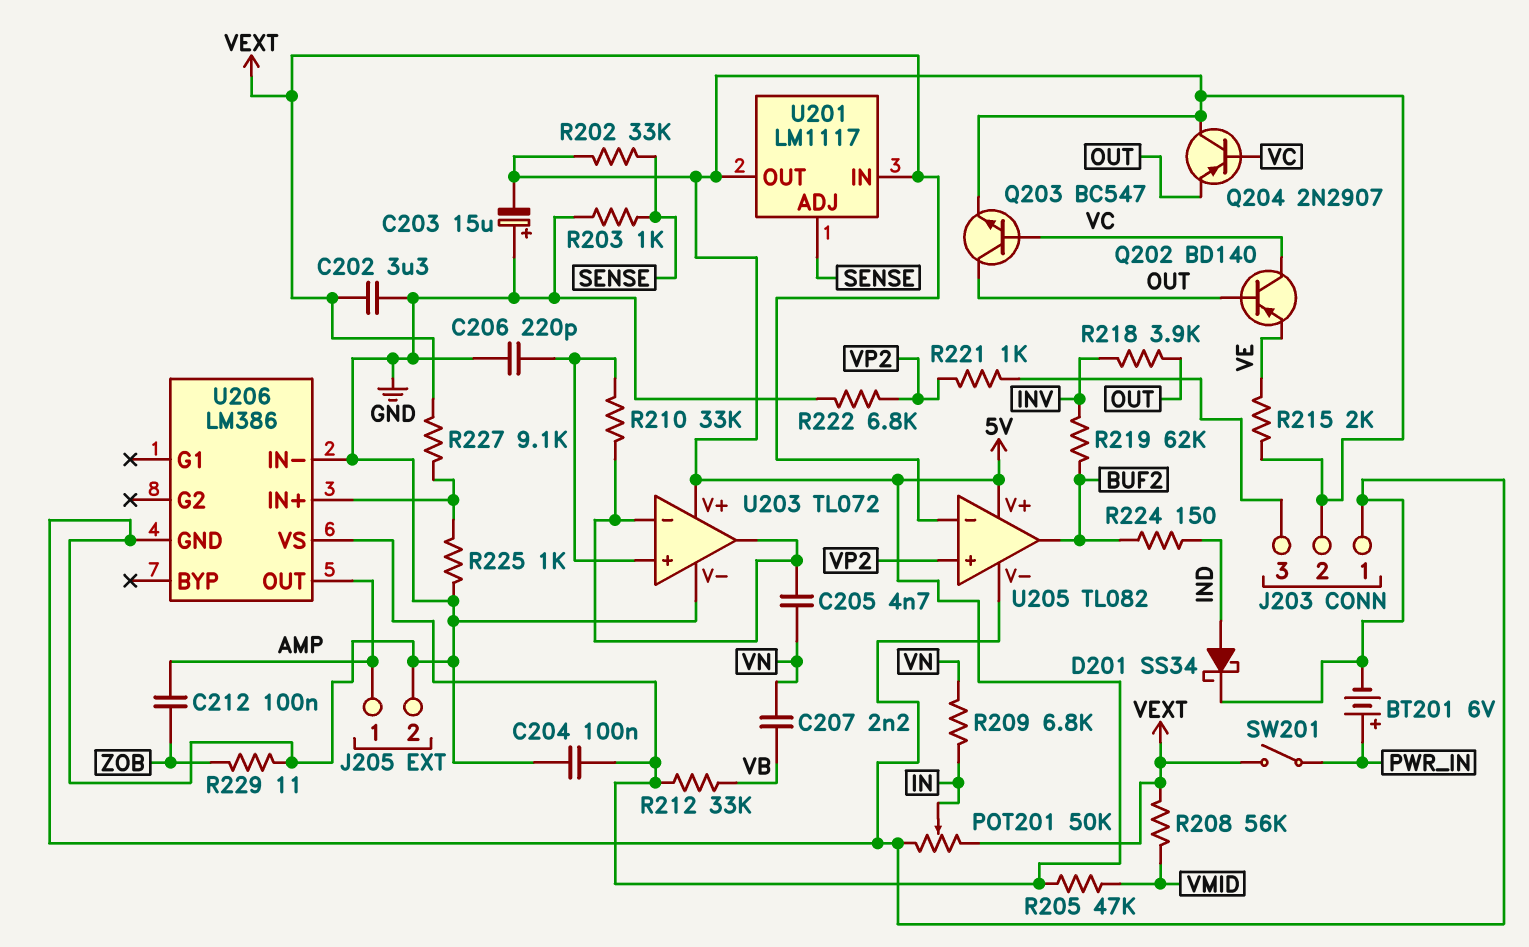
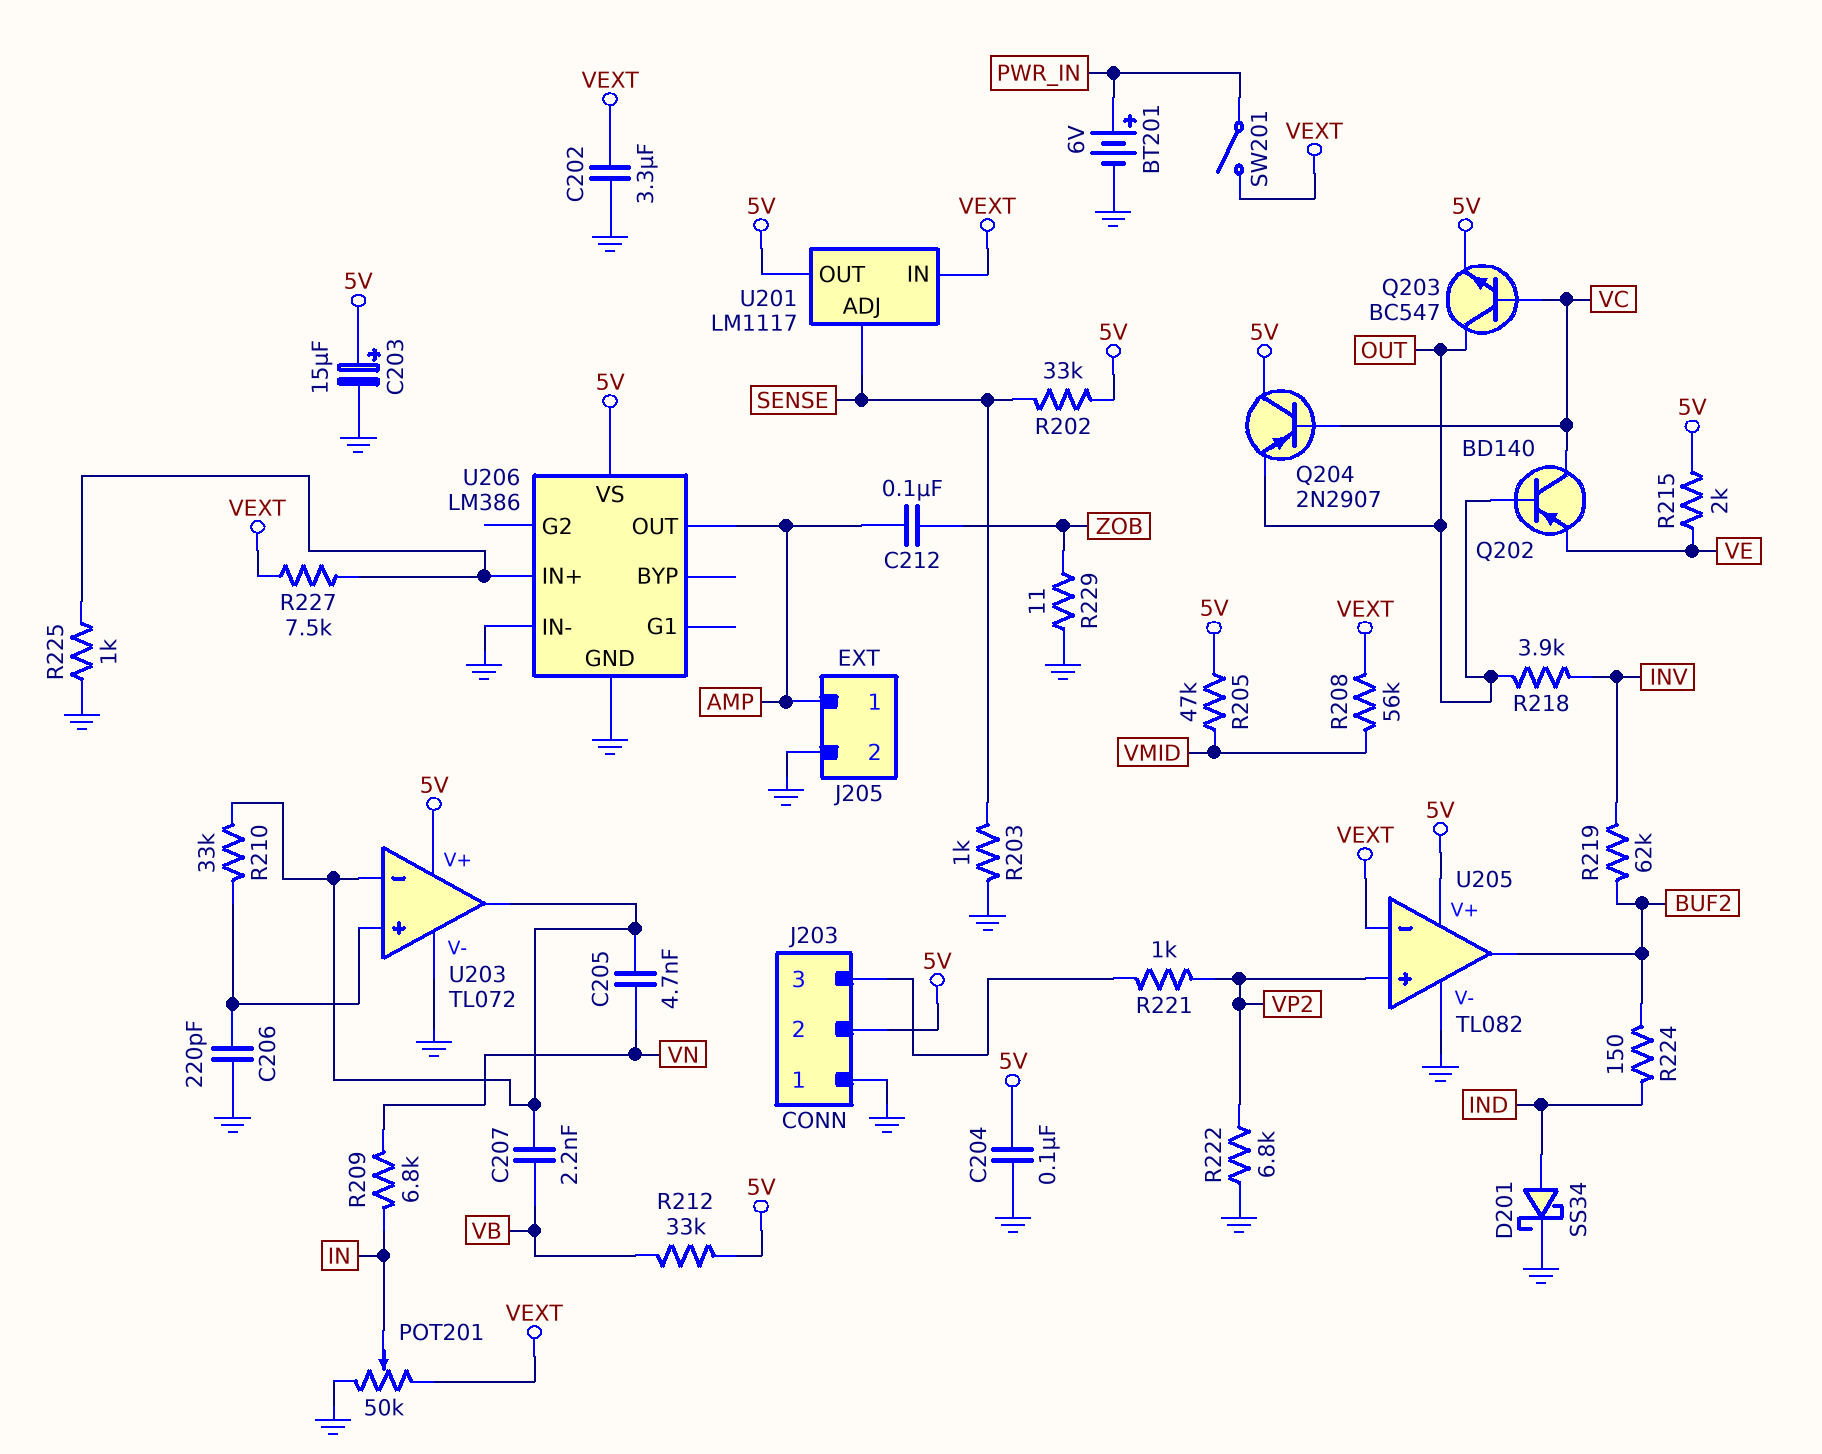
C203: 15uF (plus GND, minus 5V) -> 15uF (plus 5V, minus GND)
C207: 2.2nF (VB, VN) -> 2.2nF (U203/in-, VB)
R227: 9.1k (U206/IN+, VEXT) -> 7.5k (U206/IN+, VEXT)

